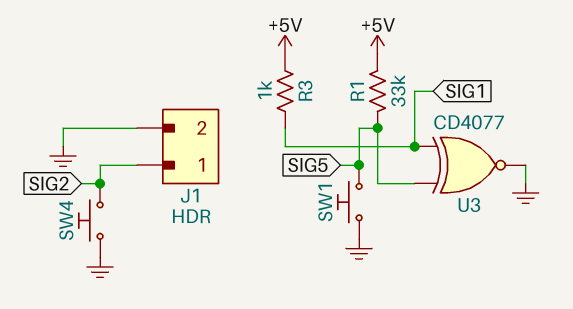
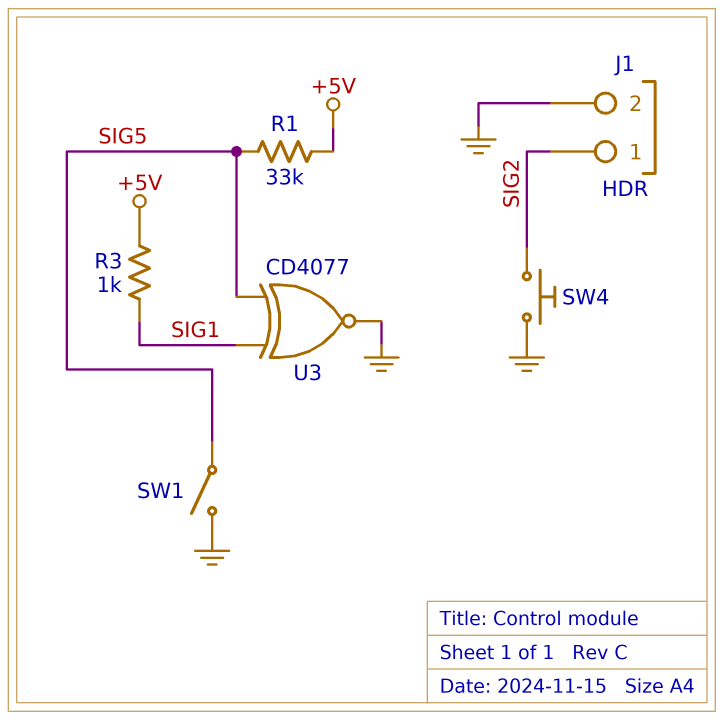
SW1: button (GND, SIG5) -> switch (GND, SIG5)

